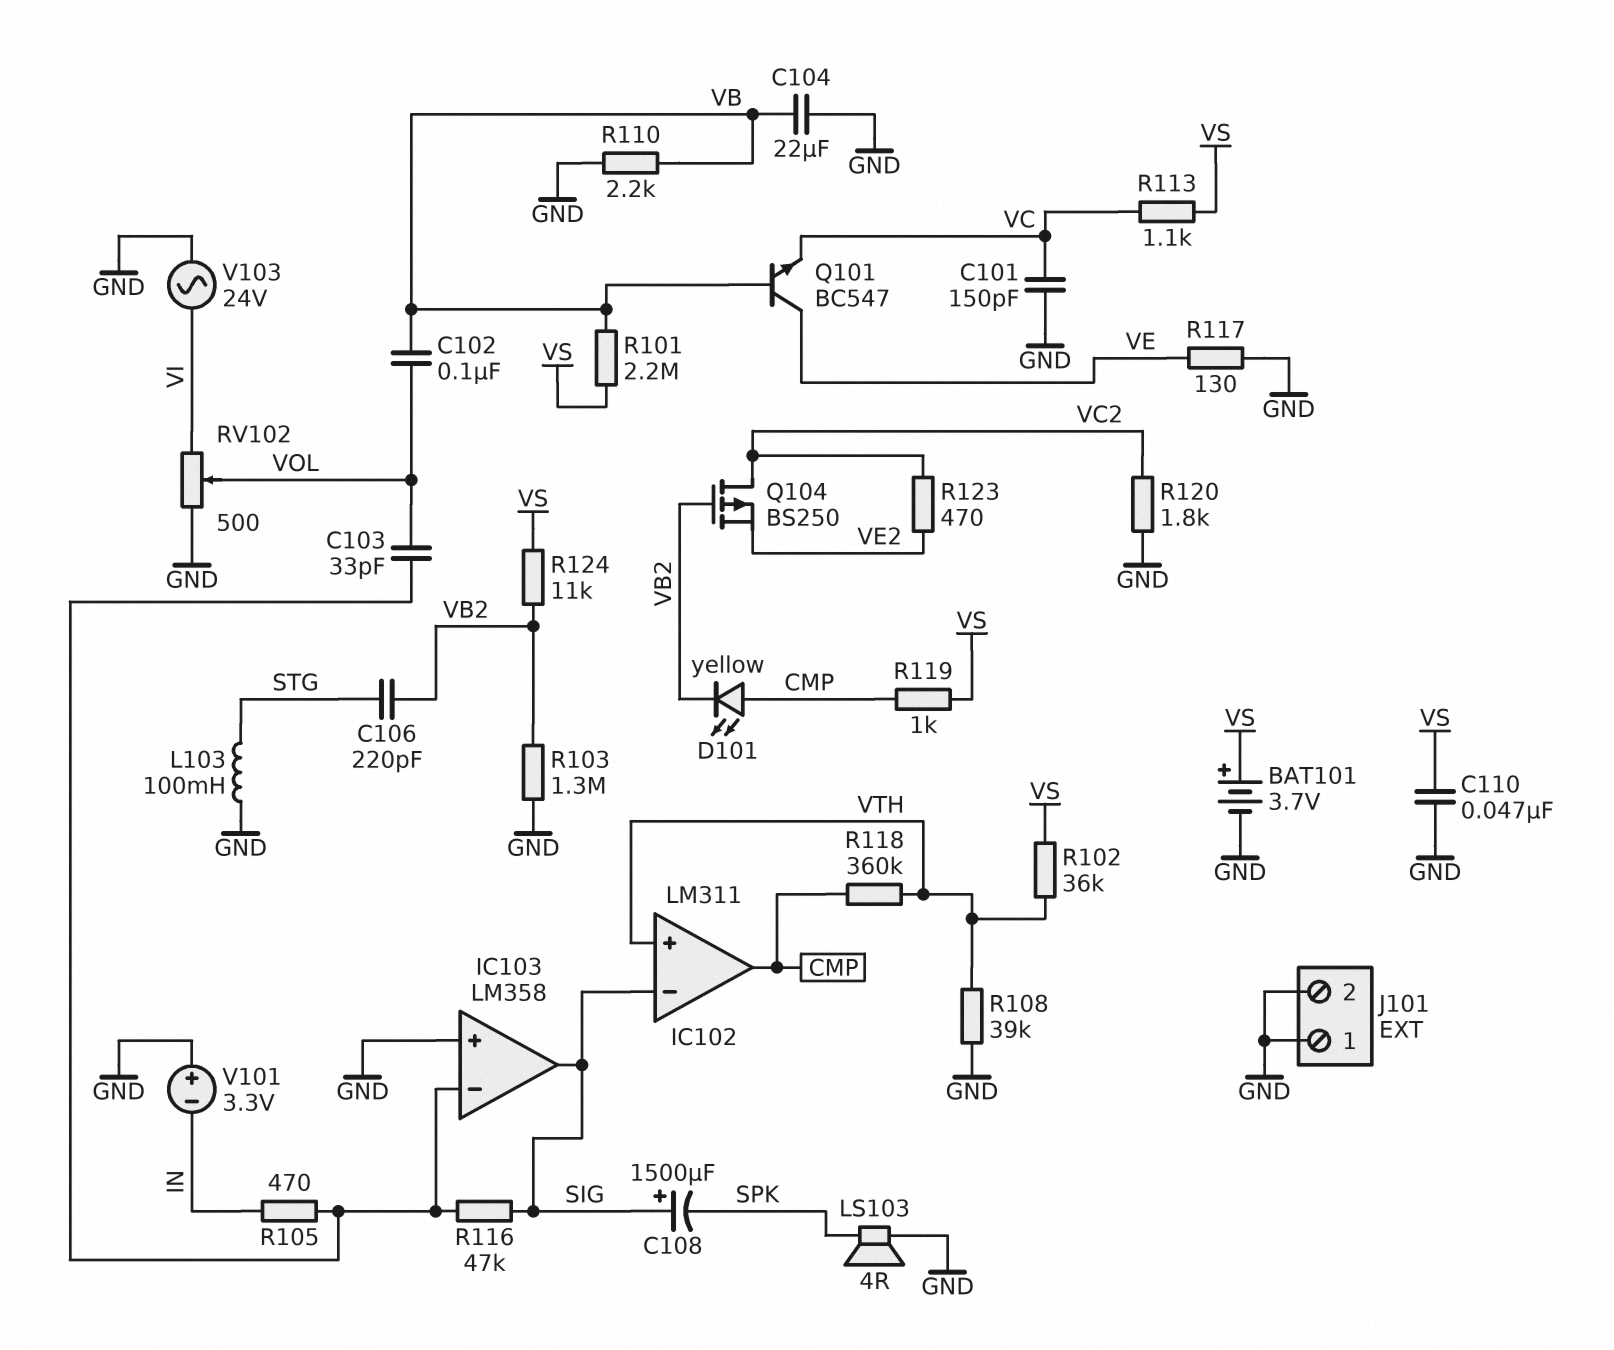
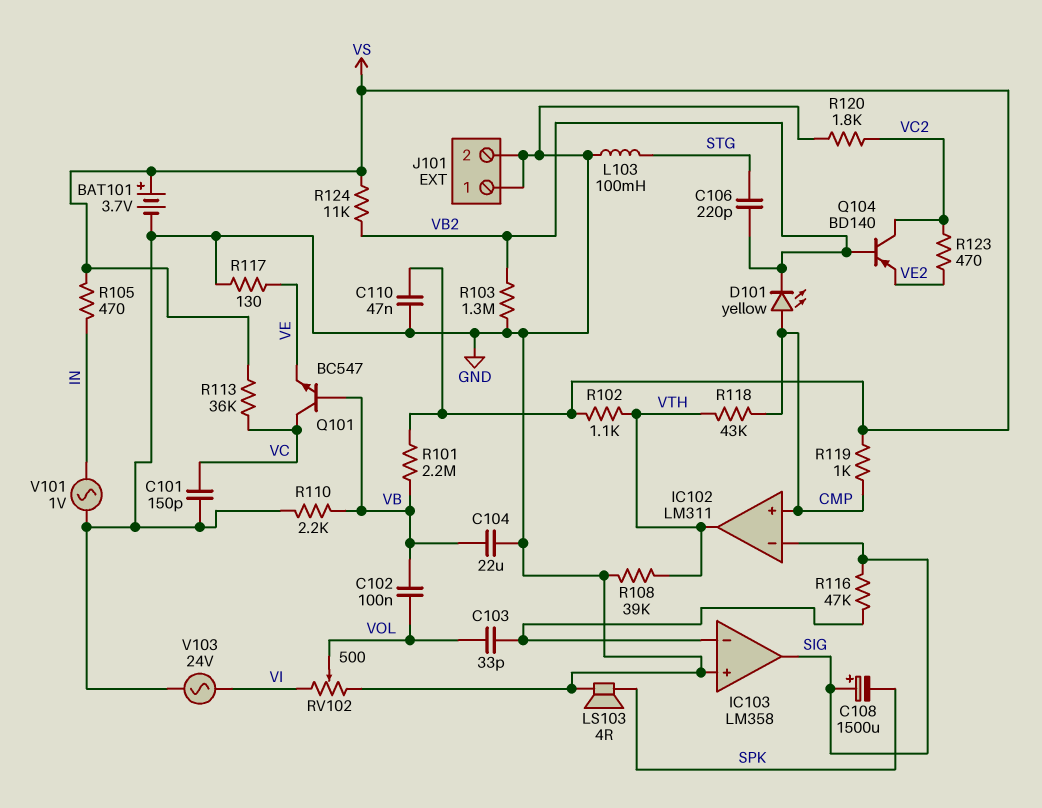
IC102 pin in+: VTH -> CMP
IC102 pin out: CMP -> VTH
Q101: NPN BC547 (B VB, C VE, E VC) -> NPN BC547 (B VB, C VC, E VE)
Q104: PMOS BS250 (G VB2, D VC2, S VE2) -> PNP BD140 (B VB2, C VC2, E VE2)
R102: 36k (VS, VTH) -> 1.1k (VS, VTH)
R105: 470 (IC103/in-, IN) -> 470 (IN, VS)
R113: 1.1k (VC, VS) -> 36k (VC, VS)
R118: 360k (CMP, VTH) -> 43k (CMP, VTH)
V101: 3.3V (plus GND, minus IN) -> AC 1V (GND, IN)

